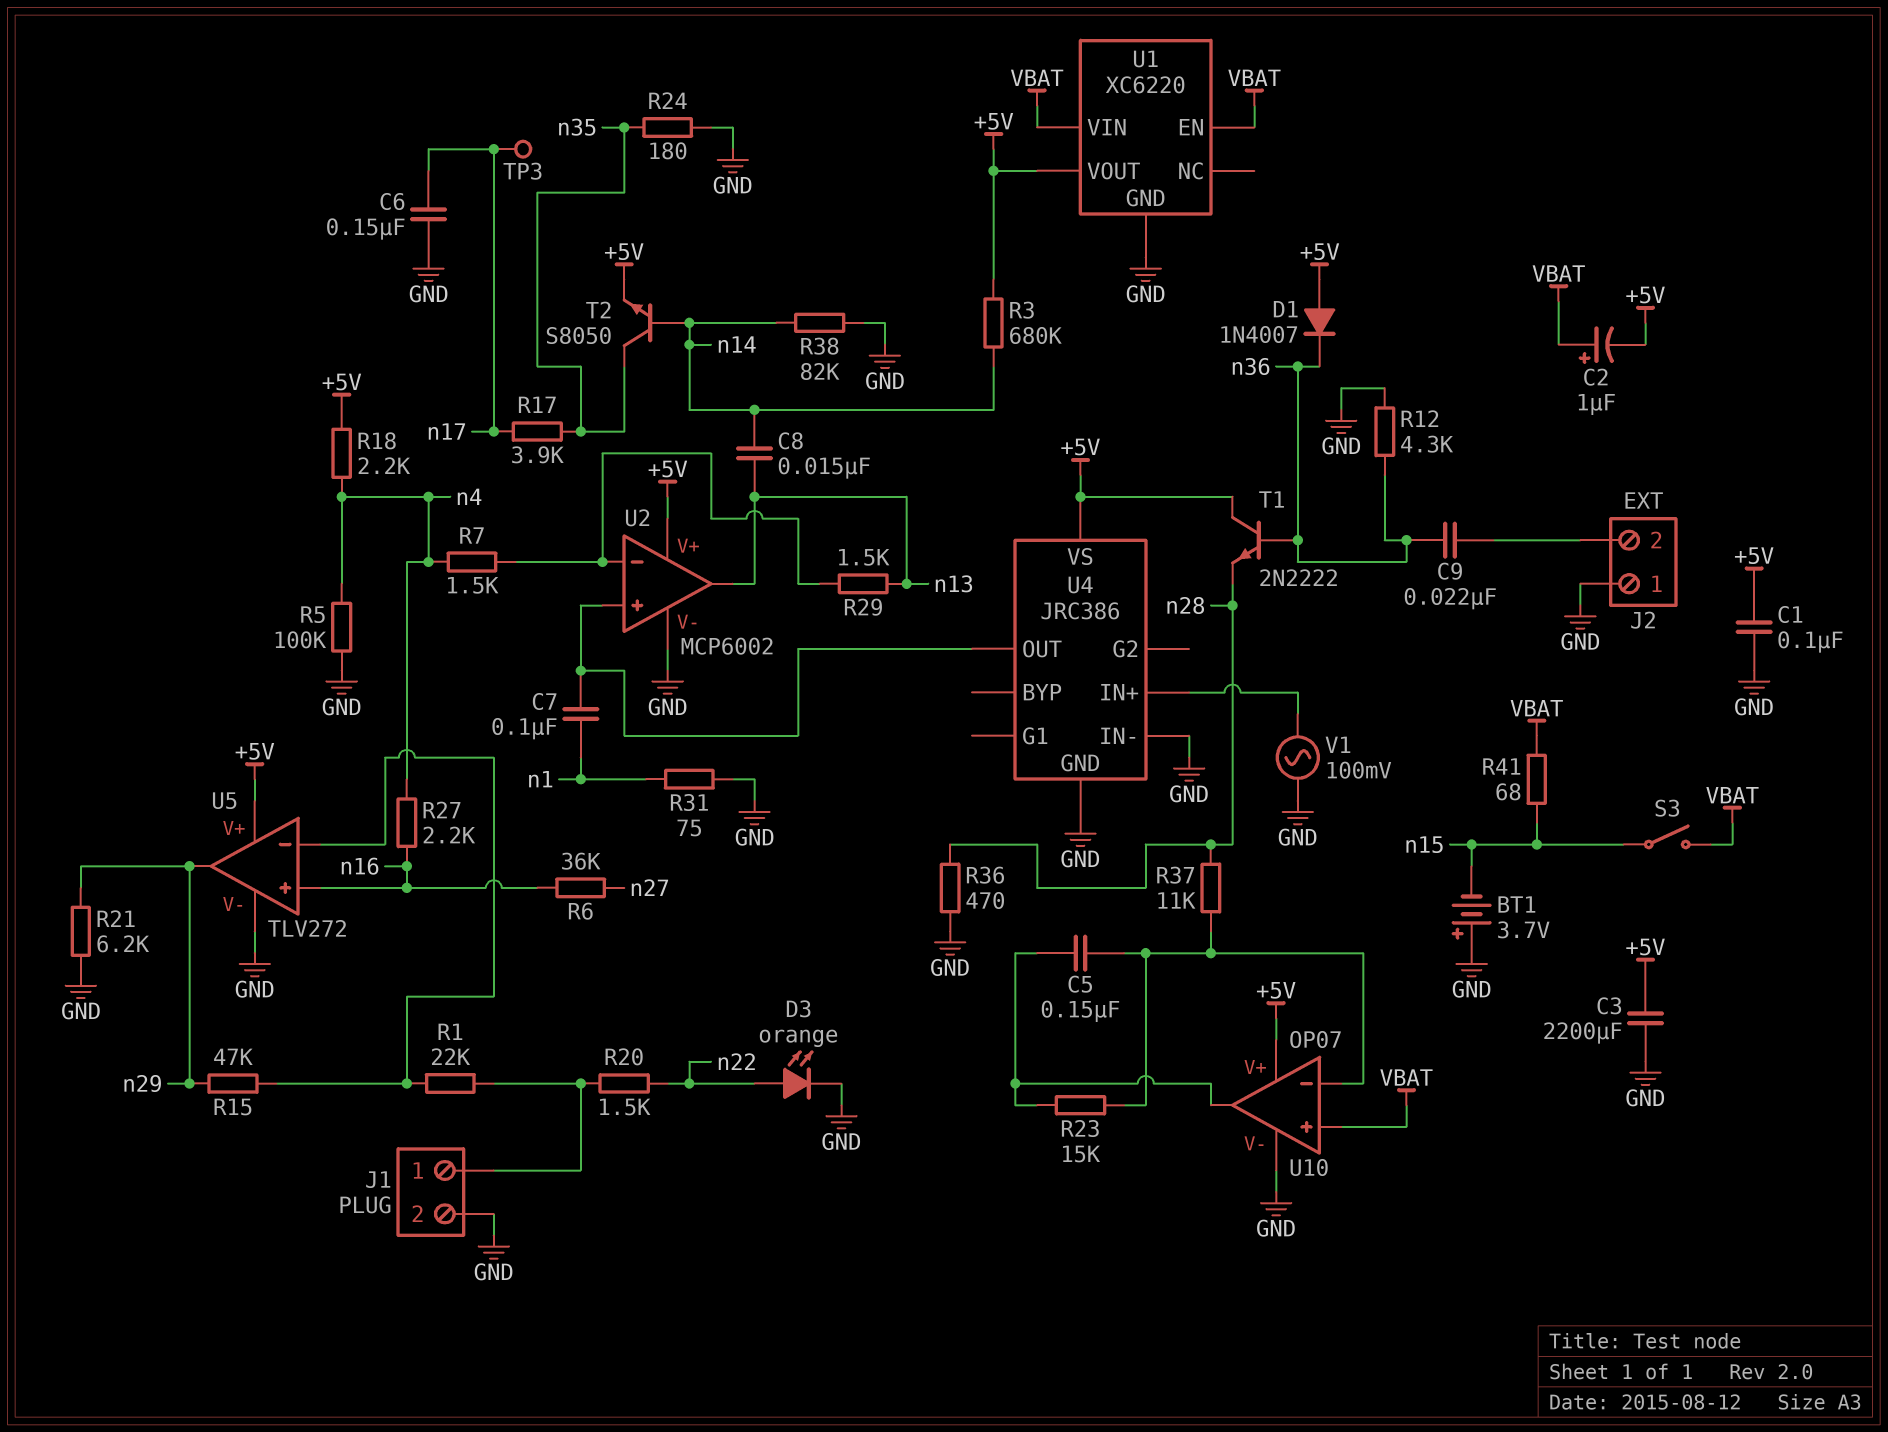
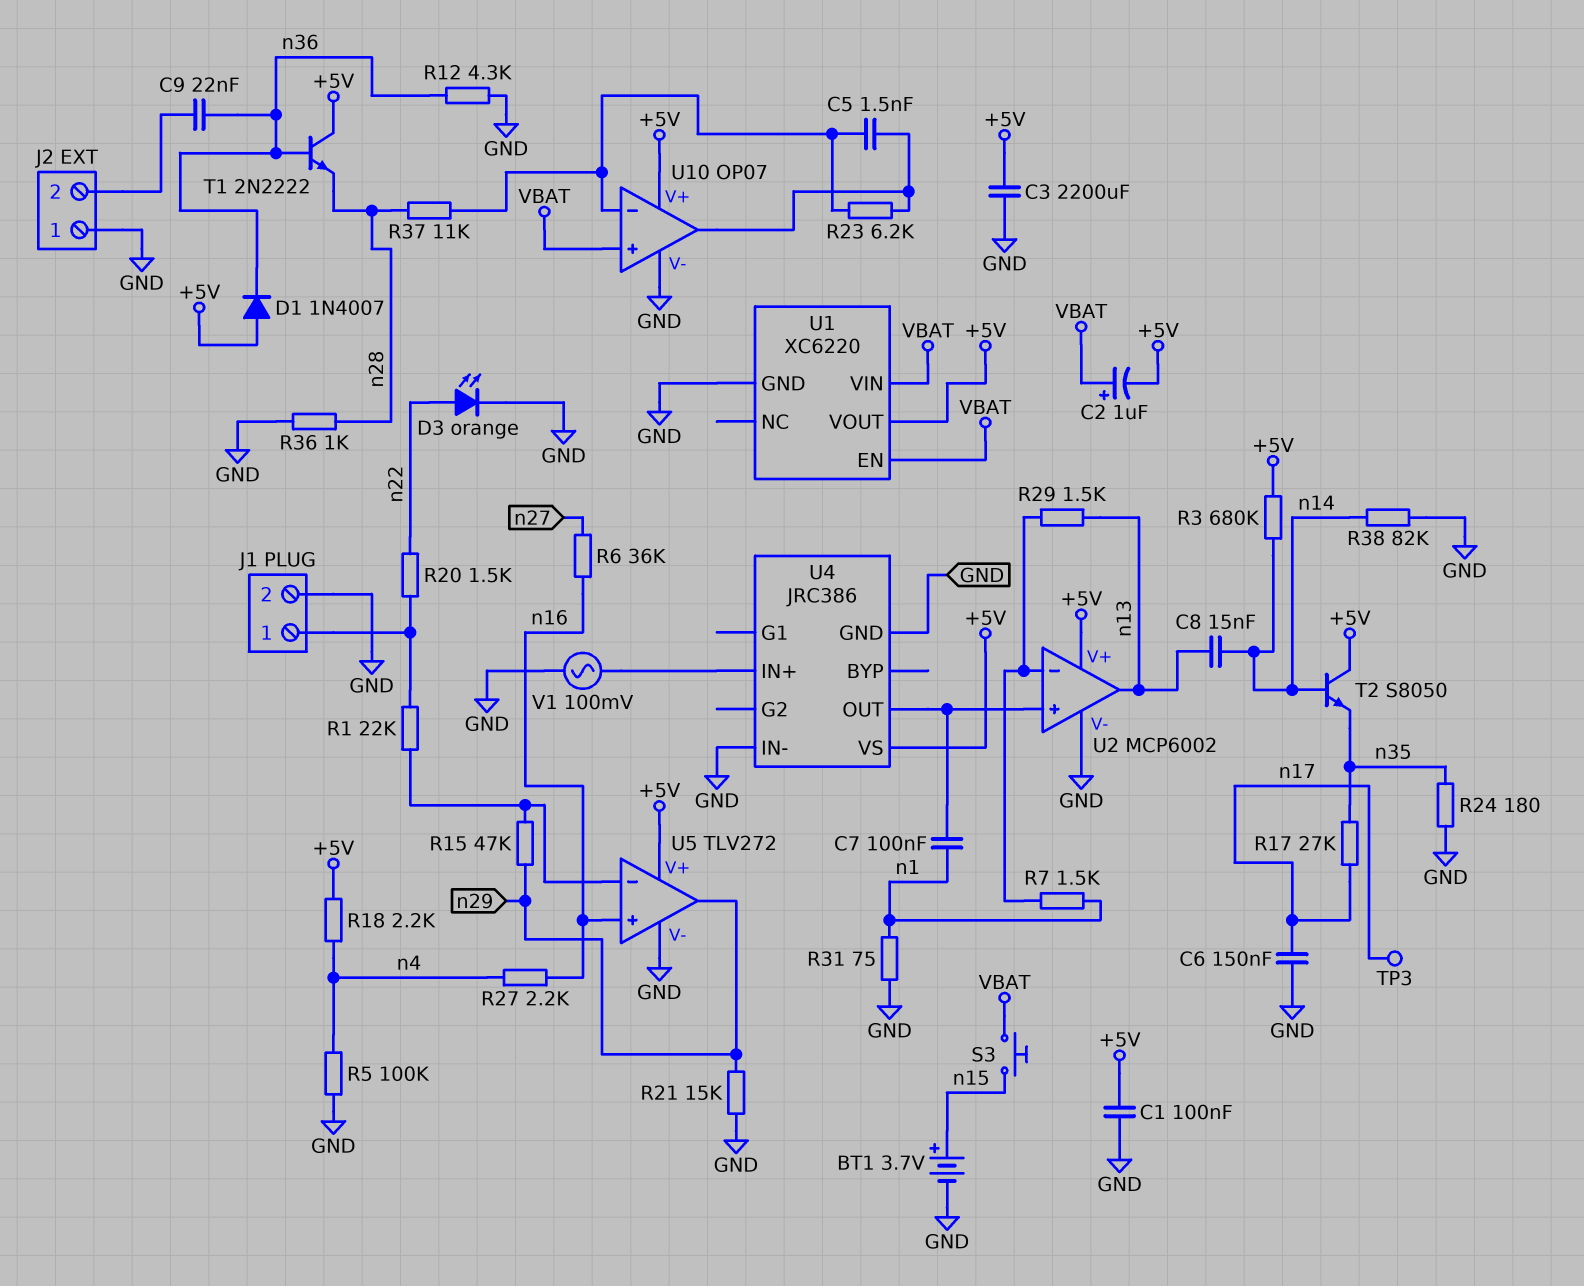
BT1: 3.7V (plus GND, minus n15) -> 3.7V (plus n15, minus GND)
C5: 150nF (U10/in-, U10/out) -> 1.5nF (U10/in-, U10/out)
R7: 1.5k (U2/in-, n4) -> 1.5k (U2/in-, n1)
R17: 3.9k (n17, n35) -> 27k (n17, n35)
R21: 6.2k (GND, n29) -> 15k (GND, n29)
R23: 15k (U10/in-, U10/out) -> 6.2k (U10/in-, U10/out)
R36: 470 (GND, n28) -> 1k (GND, n28)
R41: 68 (VBAT, n15) -> none
S3: switch (VBAT, n15) -> button (VBAT, n15)
T2: NPN S8050 (B n14, C n35, E +5V) -> NPN S8050 (B n14, C +5V, E n35)

